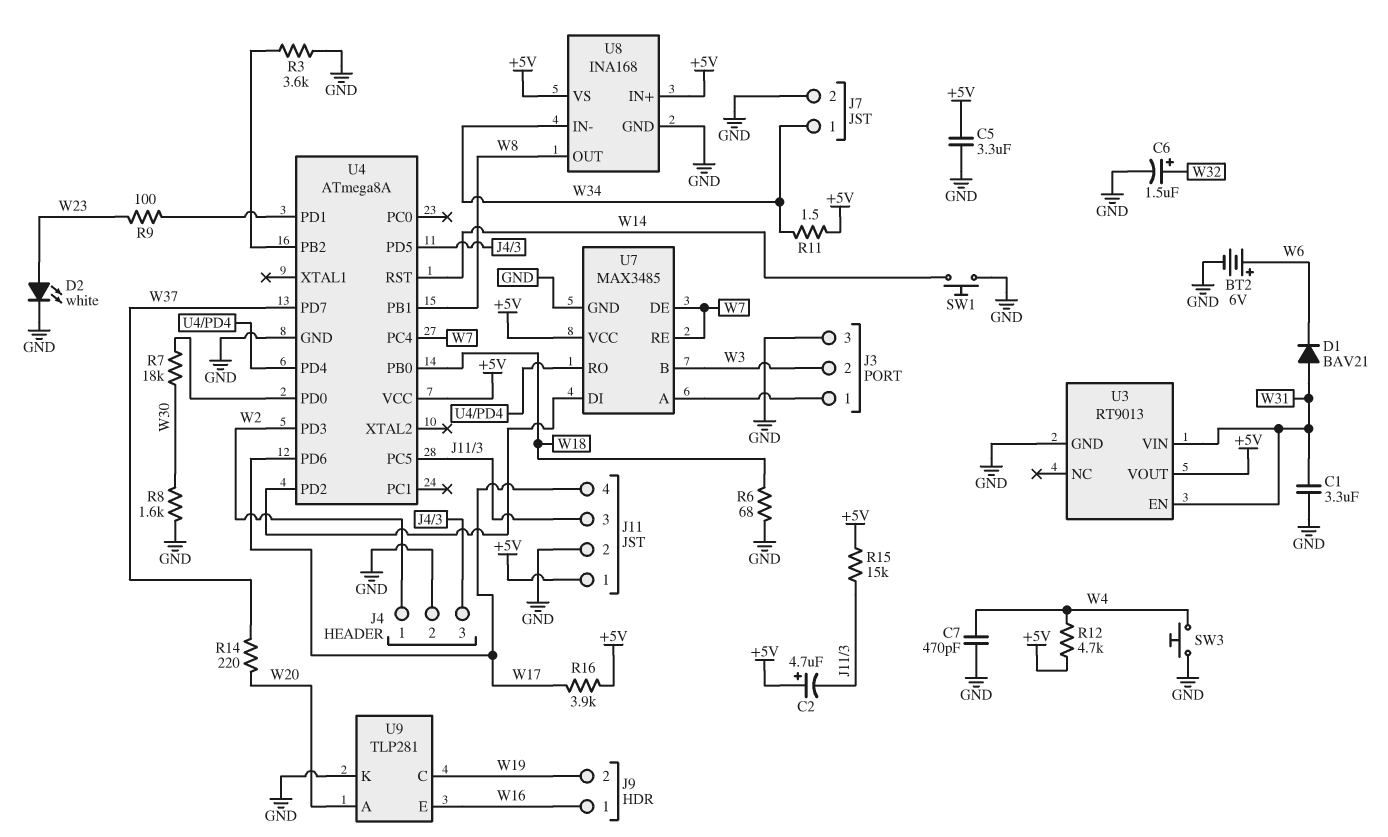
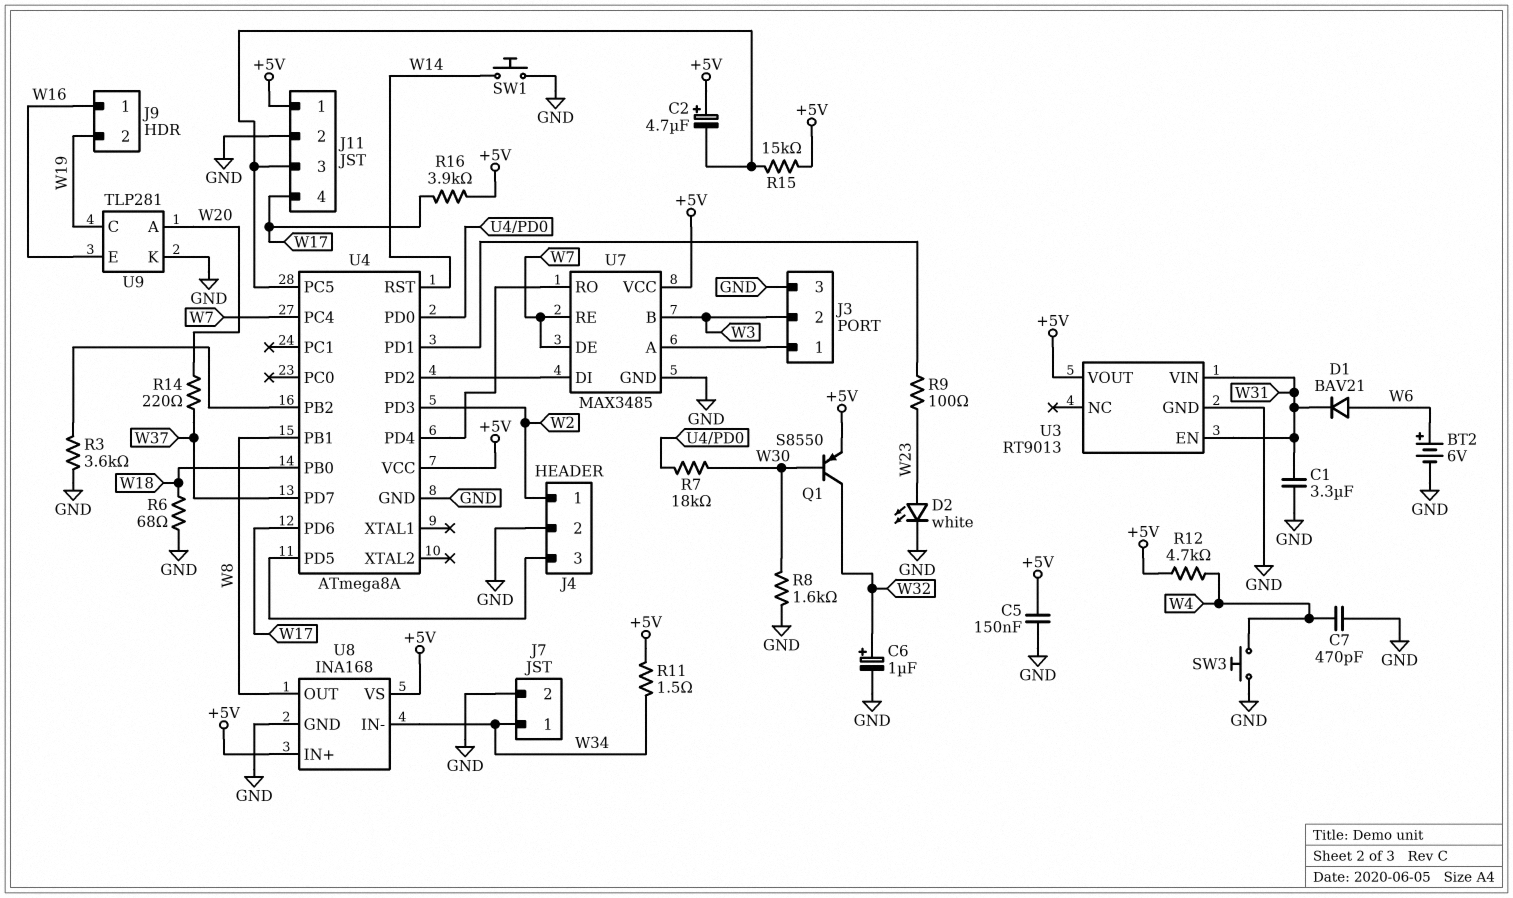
C5: 3.3uF (+5V, GND) -> 150nF (+5V, GND)
C6: 1.5uF (plus W32, minus GND) -> 1uF (plus W32, minus GND)
D1: diode BAV21 (A W31, K W6) -> diode BAV21 (A W6, K W31)
Q1: none -> PNP S8550 (B W30, C W32, E +5V)

